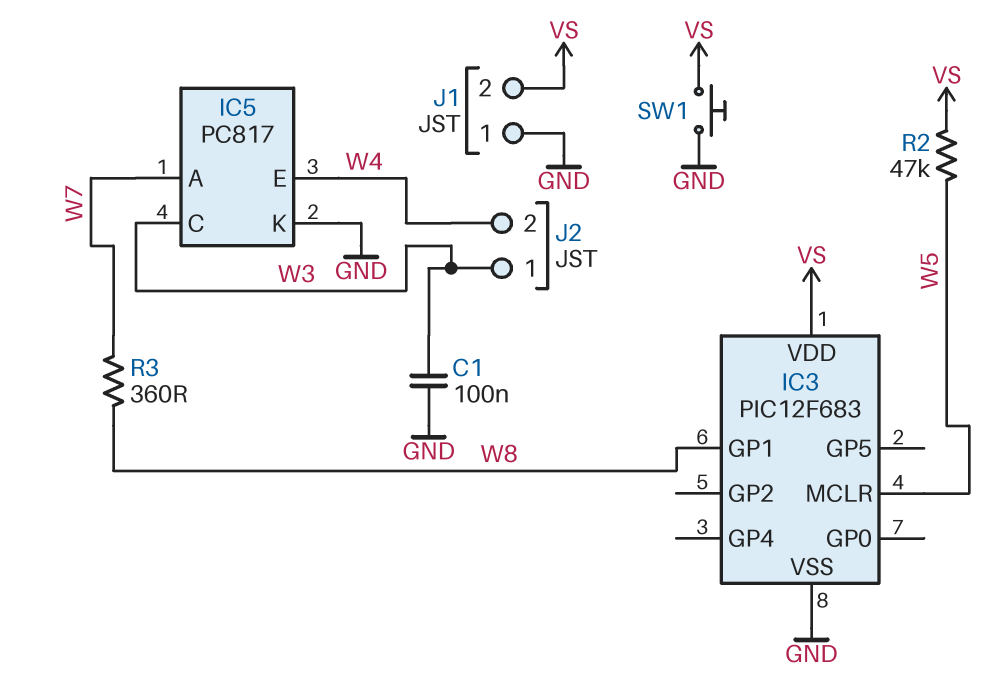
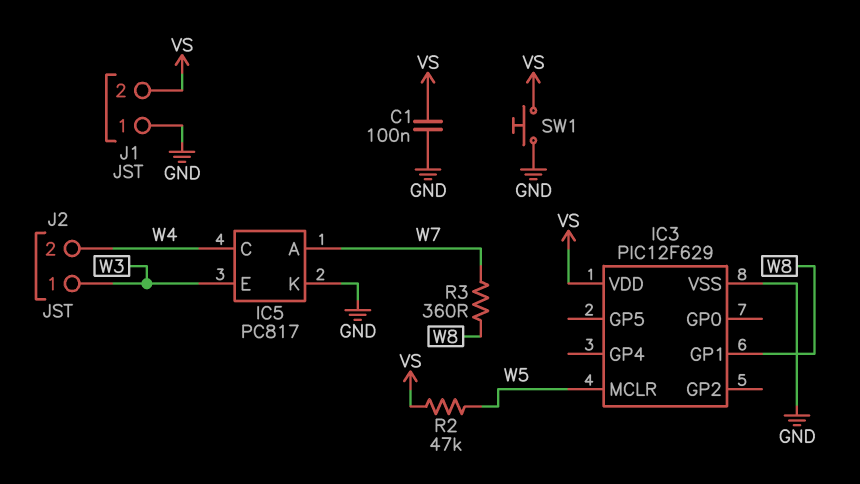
C1: 100nF (GND, W3) -> 100nF (GND, VS)
IC3: PIC12F683 -> PIC12F629
IC5 pin C: W3 -> W4
IC5 pin E: W4 -> W3

